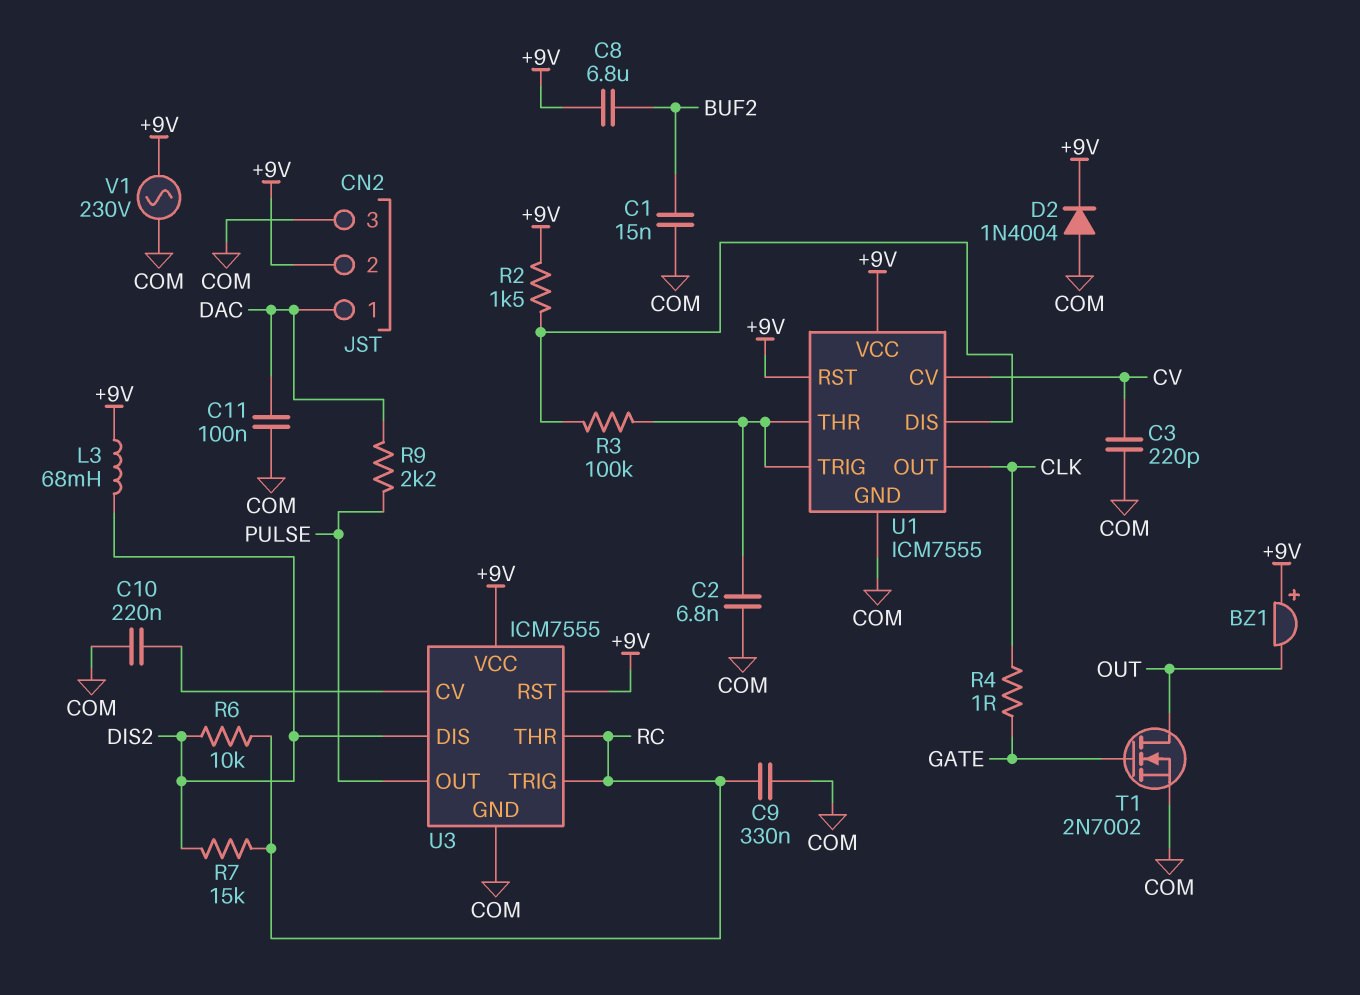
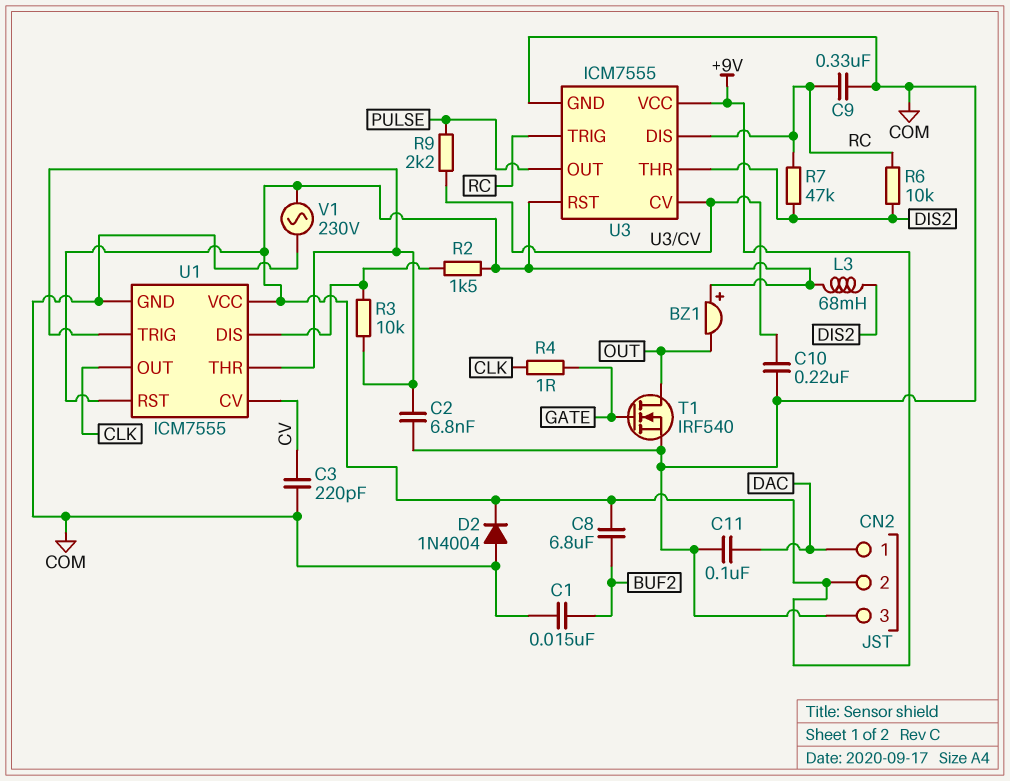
R3: 100k (U1/DIS, U1/THR) -> 10k (U1/DIS, U1/THR)
R7: 15k (DIS2, RC) -> 47k (DIS2, RC)
R9: 2.2k (DAC, PULSE) -> 2.2k (PULSE, U3/CV)
T1: NMOS 2N7002 (G GATE, D OUT, S COM) -> NMOS IRF540 (G GATE, D OUT, S COM)
U3 pin DIS: DIS2 -> RC
U3 pin THR: RC -> DIS2

